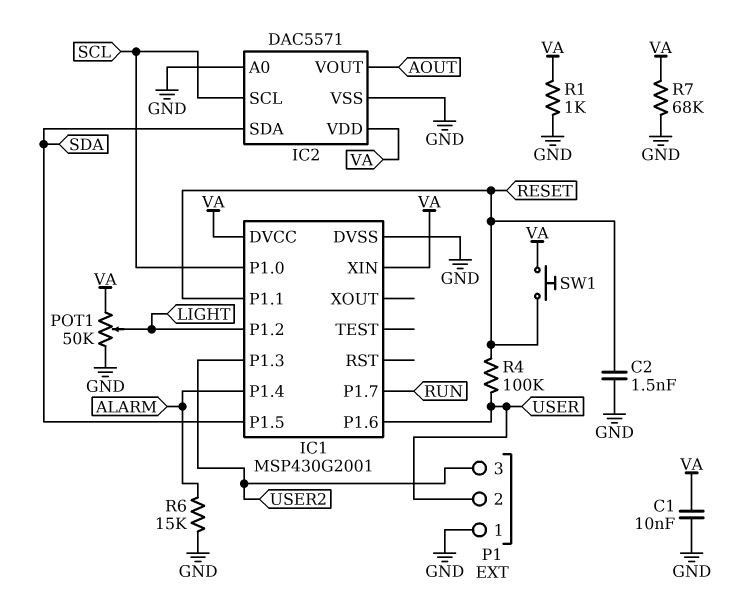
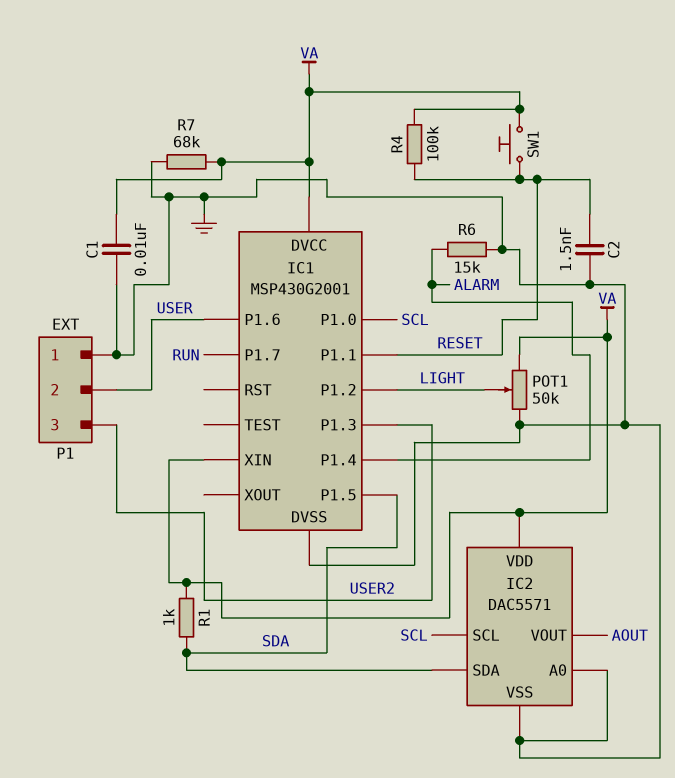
R1: 1k (GND, VA) -> 1k (SDA, VA)
R4: 100k (RESET, USER) -> 100k (RESET, VA)

